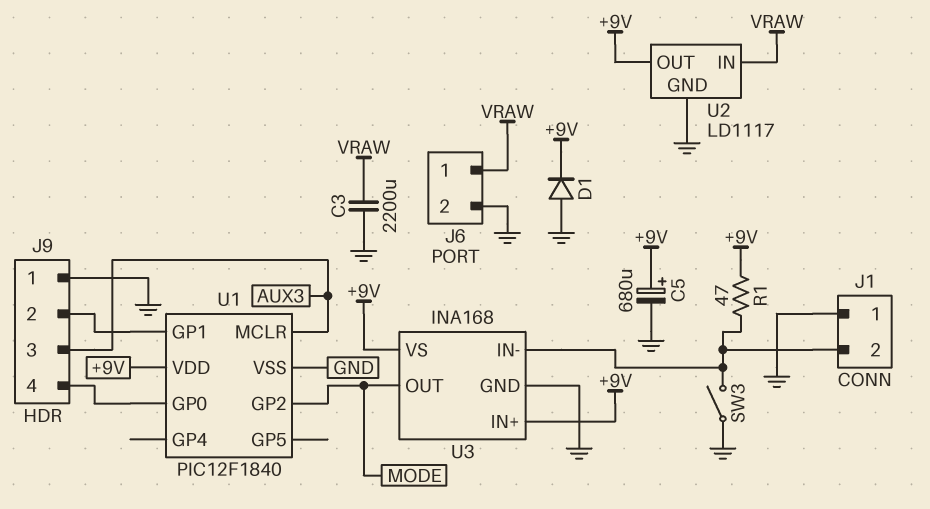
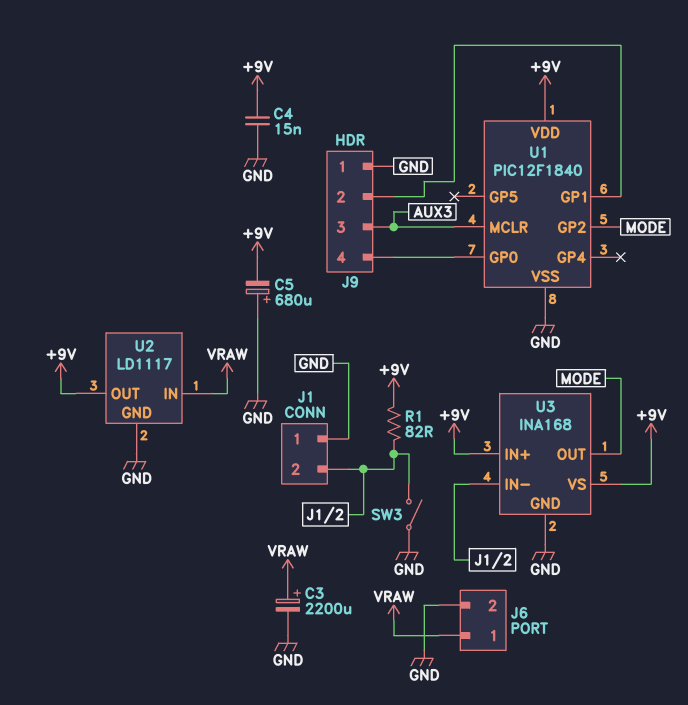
C3: 2200uF (GND, VRAW) -> 2200uF (plus VRAW, minus GND)
C4: none -> 15nF (+9V, GND)
C5: 680uF (plus +9V, minus GND) -> 680uF (plus GND, minus +9V)
D1: diode (A GND, K +9V) -> none
R1: 47 (+9V, J1/2) -> 82 (+9V, J1/2)

